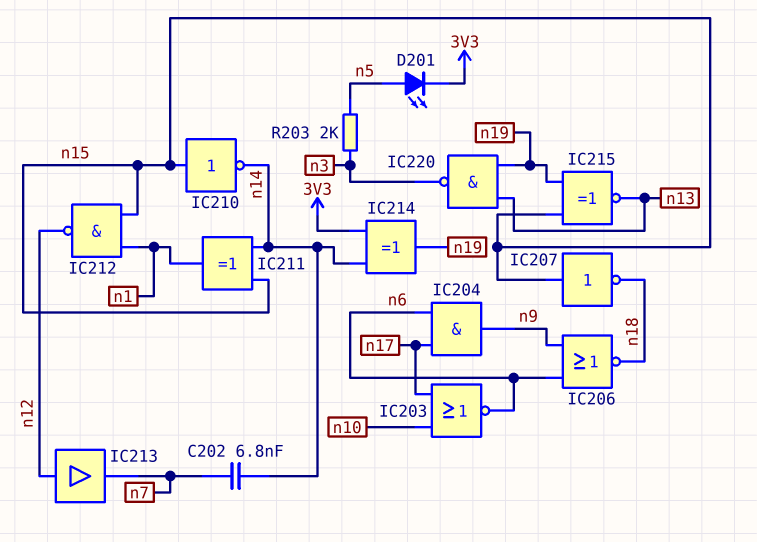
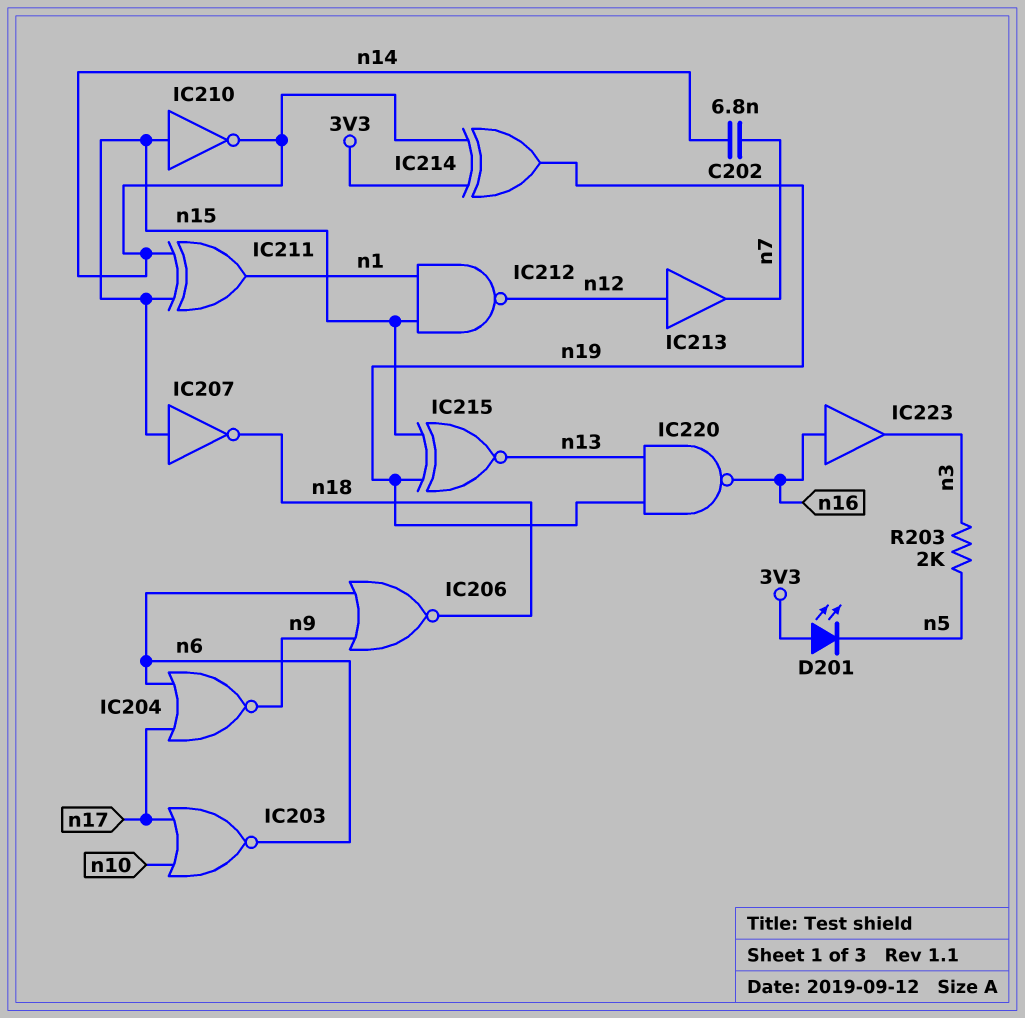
D201: LED (A n5, K 3V3) -> LED (A 3V3, K n5)
IC204: AND (in n6, in n17, out n9) -> NOR (in n6, in n17, out n9)
IC220: NAND (in n13, in n19, out n3) -> NAND (in n13, in n19, out n16)
IC223: none -> buffer (in n16, out n3)

